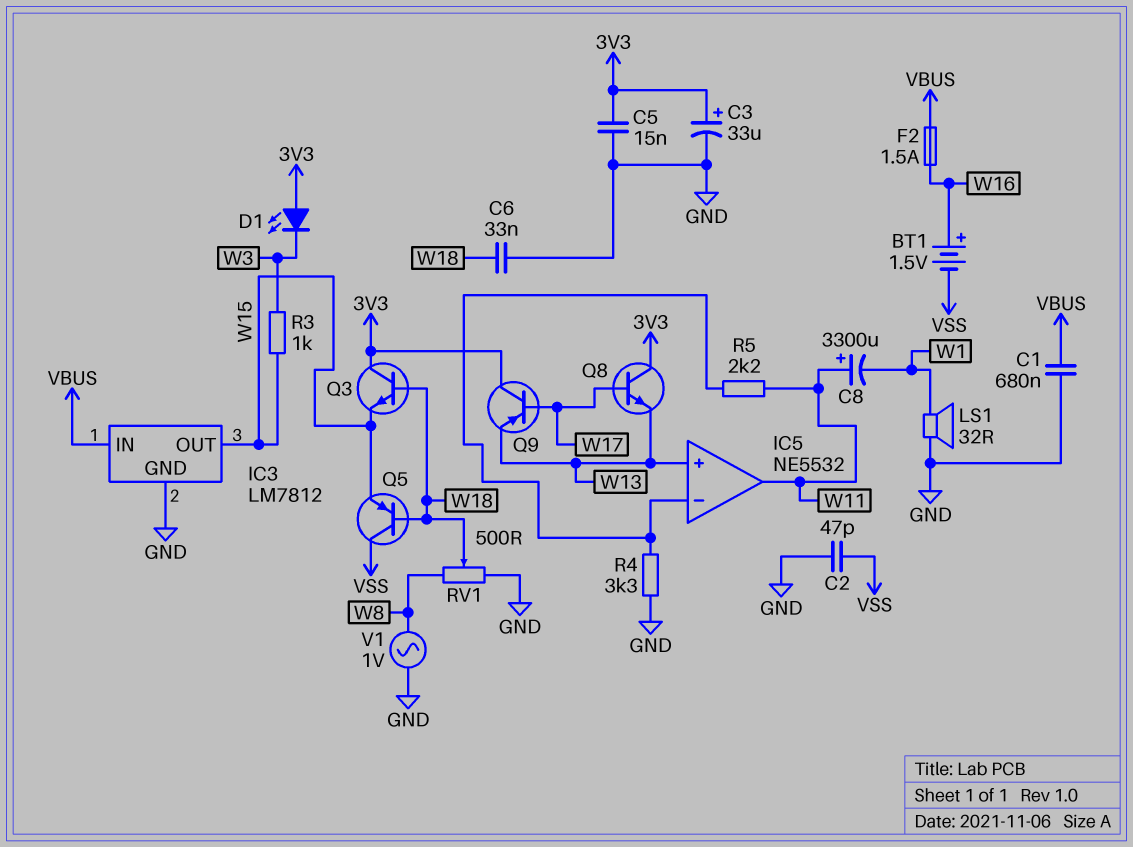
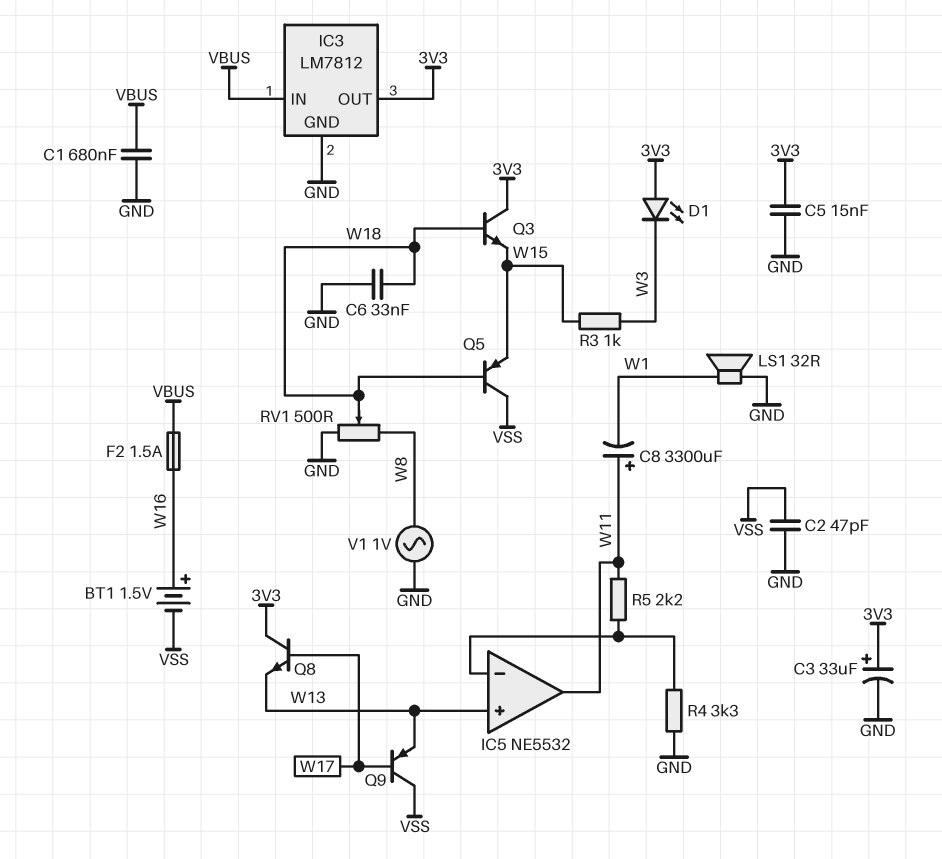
IC3 pin OUT: W15 -> 3V3
Q9: PNP (B W17, C 3V3, E W13) -> PNP (B W17, C VSS, E W13)

